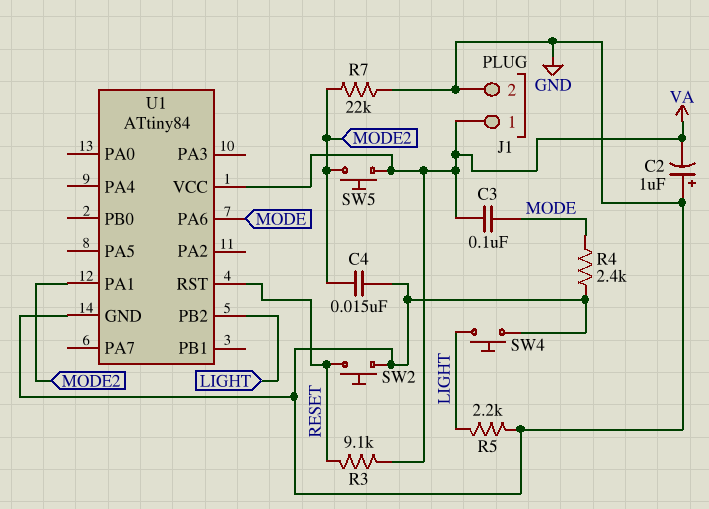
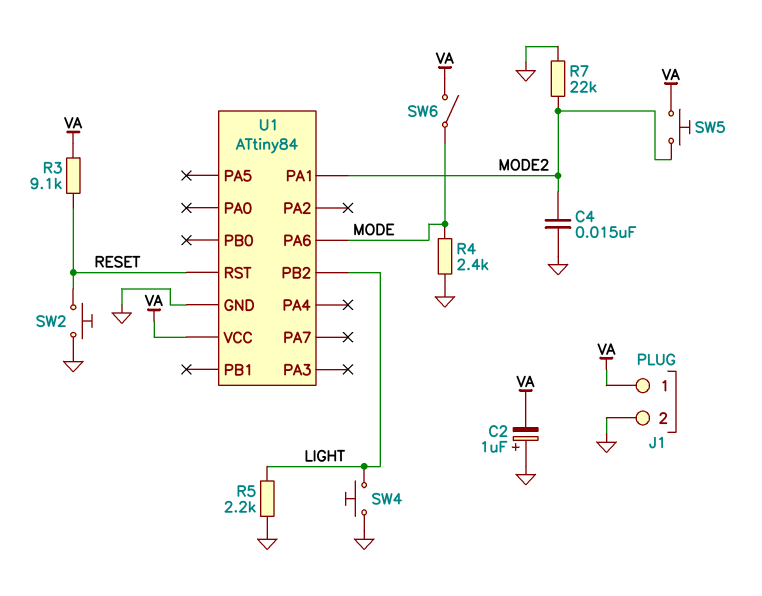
C3: 100nF (MODE, VA) -> none
SW6: none -> switch (MODE, VA)

